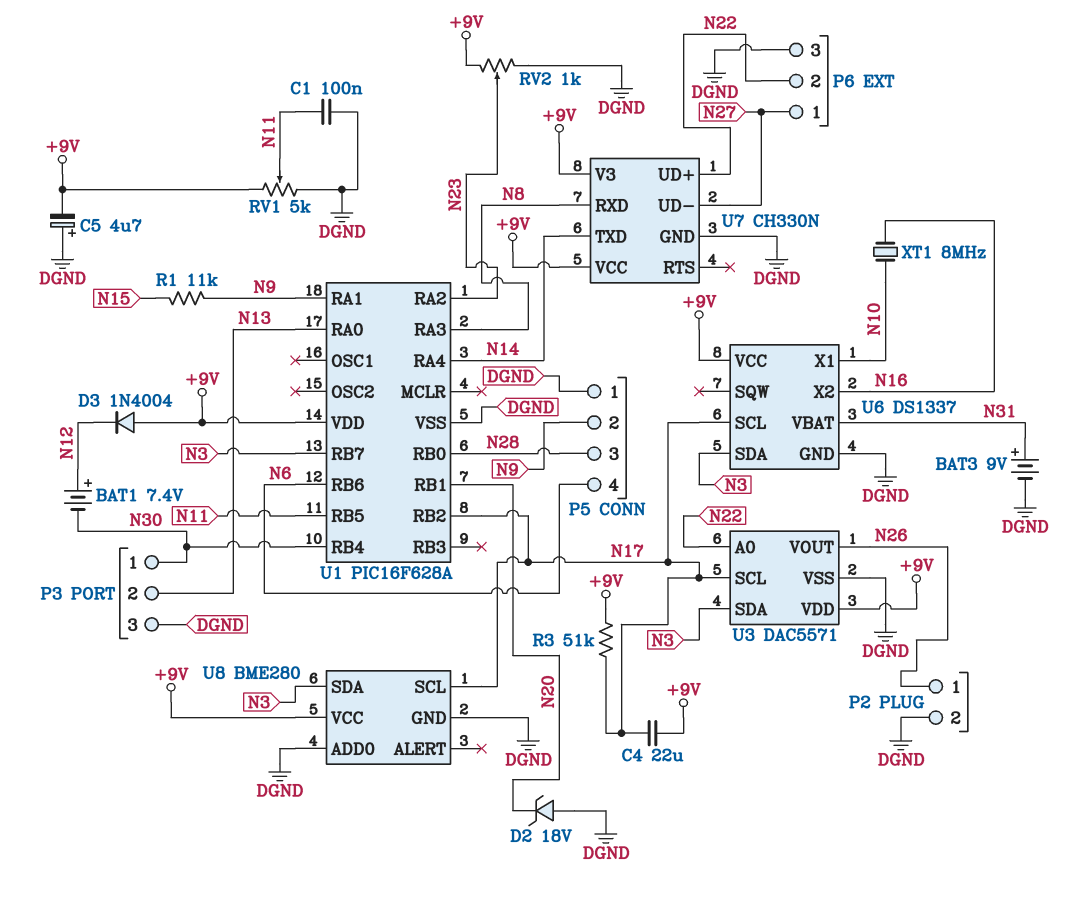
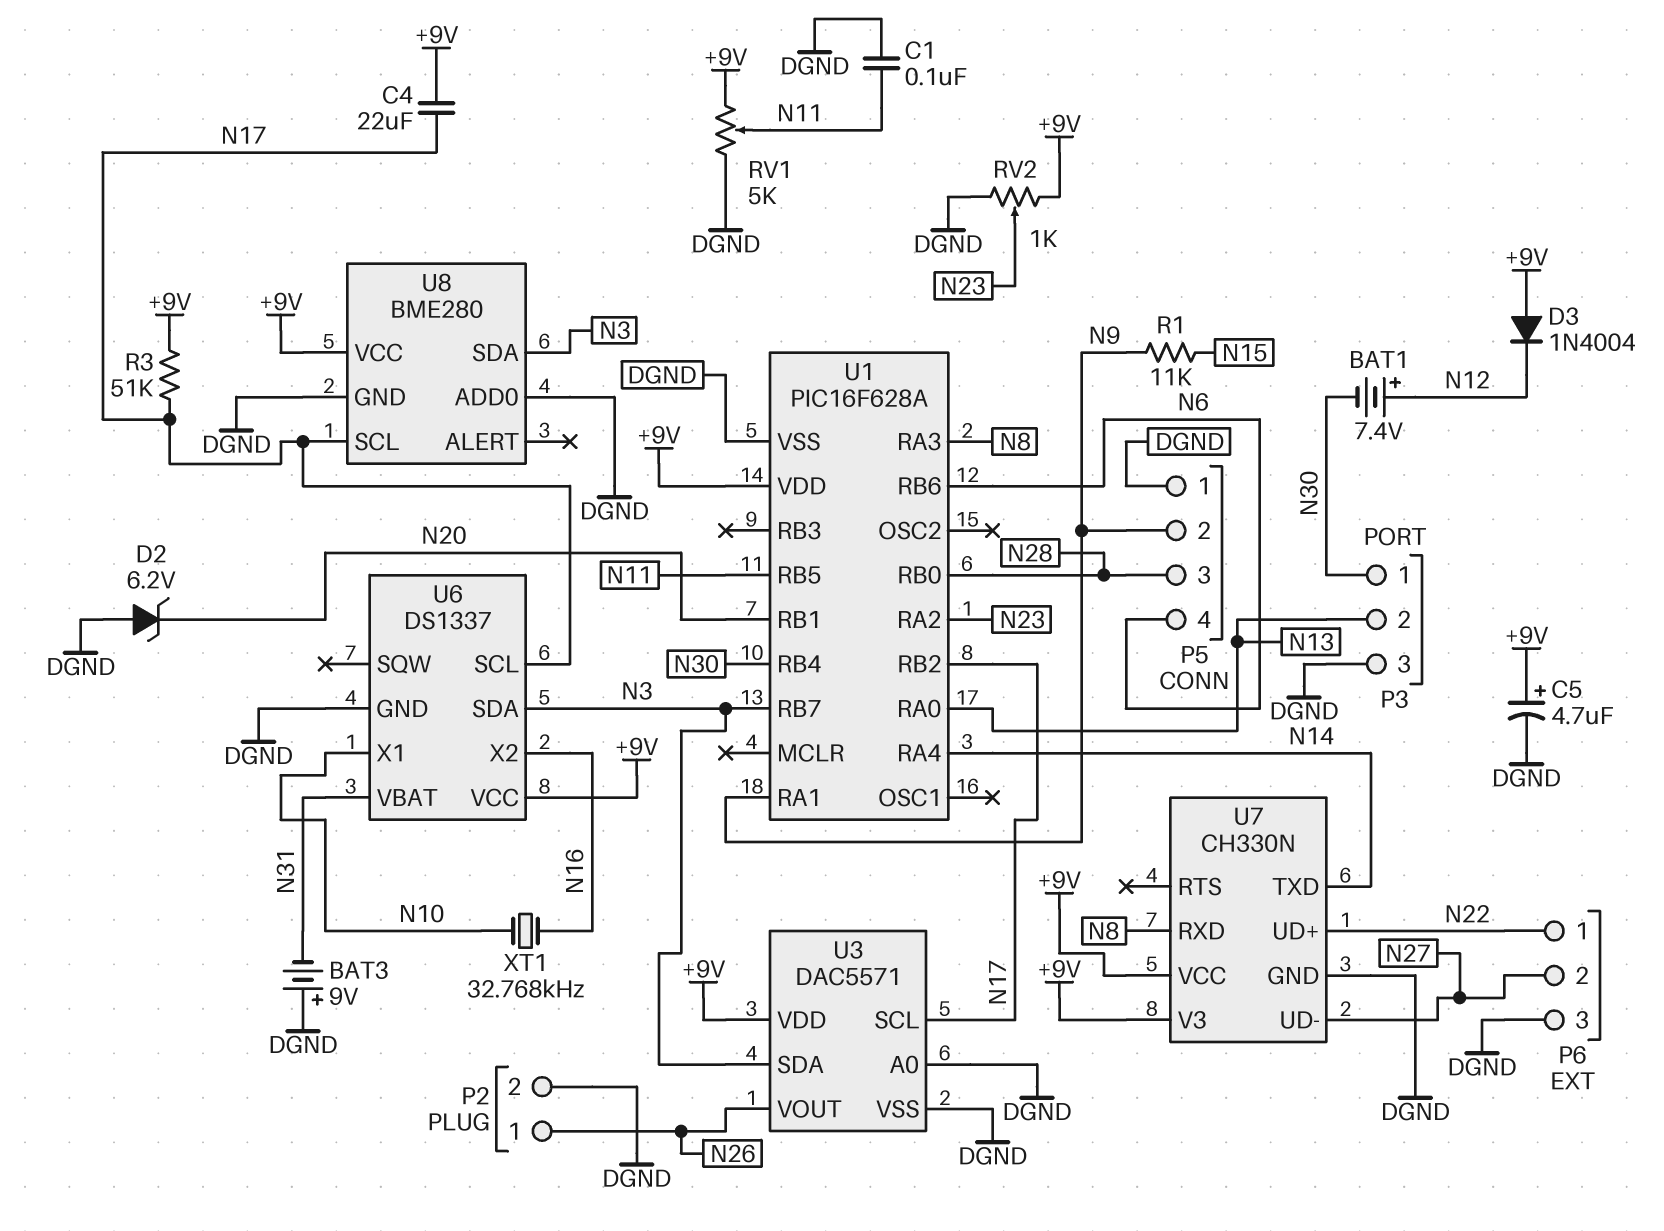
BAT3: 9V (plus N31, minus DGND) -> 9V (plus DGND, minus N31)
C5: 4.7uF (plus DGND, minus +9V) -> 4.7uF (plus +9V, minus DGND)
D2: zener 18V (A DGND, K N20) -> zener 6.2V (A DGND, K N20)
P6 pin 1: N27 -> N22
P6 pin 2: N22 -> N27
U3 pin A0: N22 -> DGND
XT1: 8MHz (N10, N16) -> 32.768kHz (N10, N16)

